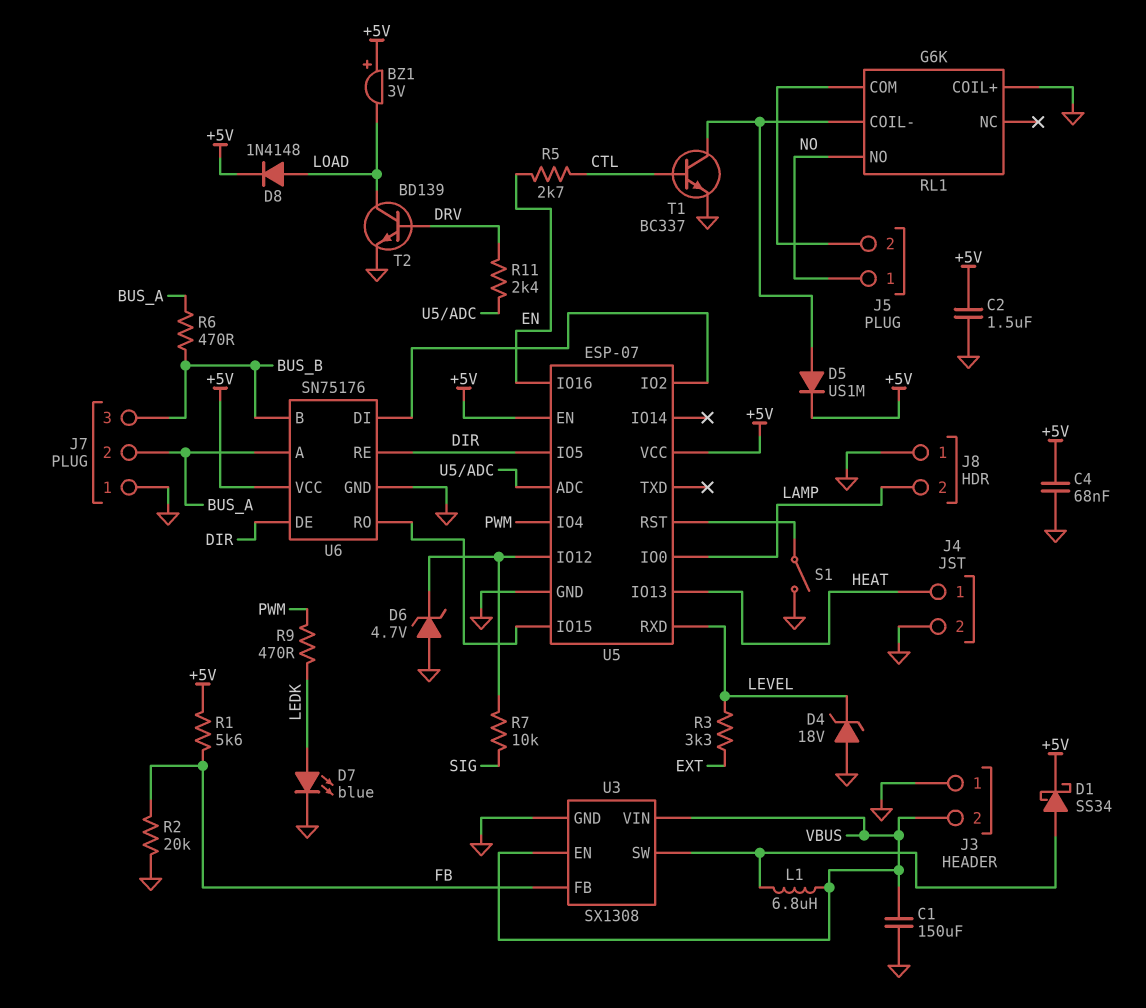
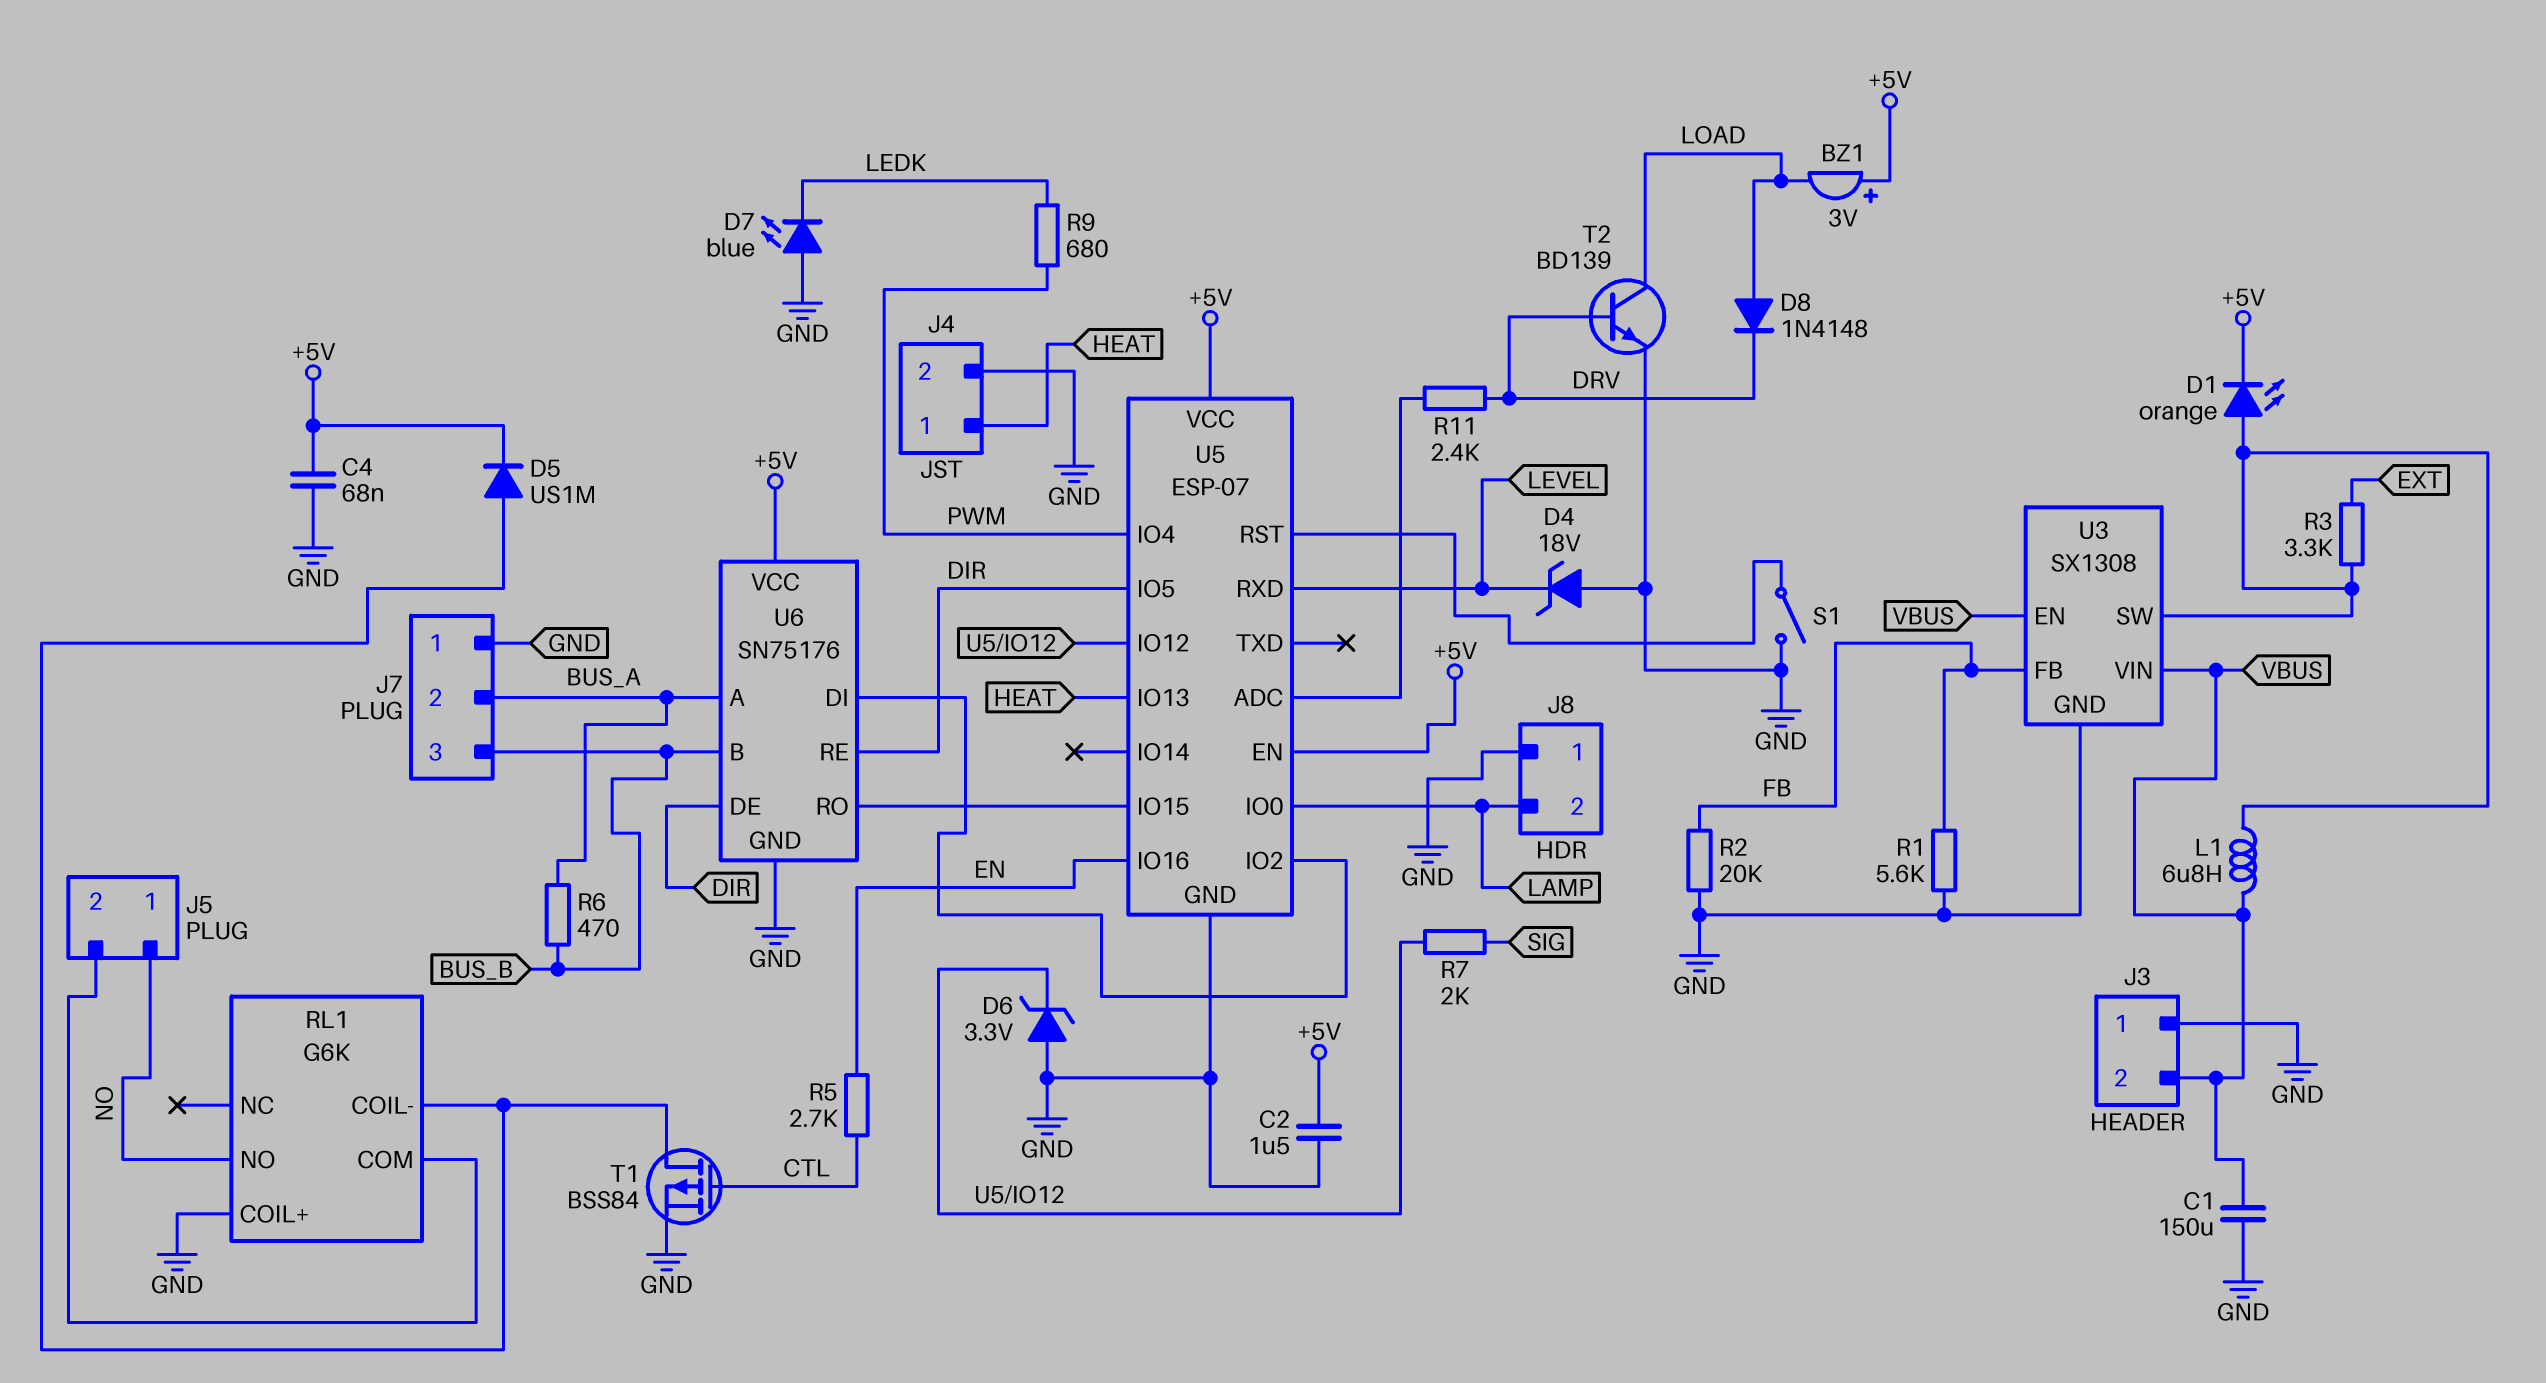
D1: schottky SS34 (A U3/SW, K +5V) -> LED orange (A U3/SW, K +5V)
D6: zener 4.7V (A GND, K U5/IO12) -> zener 3.3V (A GND, K U5/IO12)
D7: LED blue (A LEDK, K GND) -> LED blue (A GND, K LEDK)
D8: diode 1N4148 (A LOAD, K +5V) -> diode 1N4148 (A LOAD, K DRV)
R1: 5.6k (+5V, FB) -> 5.6k (FB, GND)
R3: 3.3k (EXT, LEVEL) -> 3.3k (EXT, U3/SW)
R7: 10k (SIG, U5/IO12) -> 2k (SIG, U5/IO12)
R9: 470 (LEDK, PWM) -> 680 (LEDK, PWM)
T1: NPN BC337 (B CTL, C RL1/COIL-, E GND) -> PMOS BSS84 (G CTL, D RL1/COIL-, S GND)

